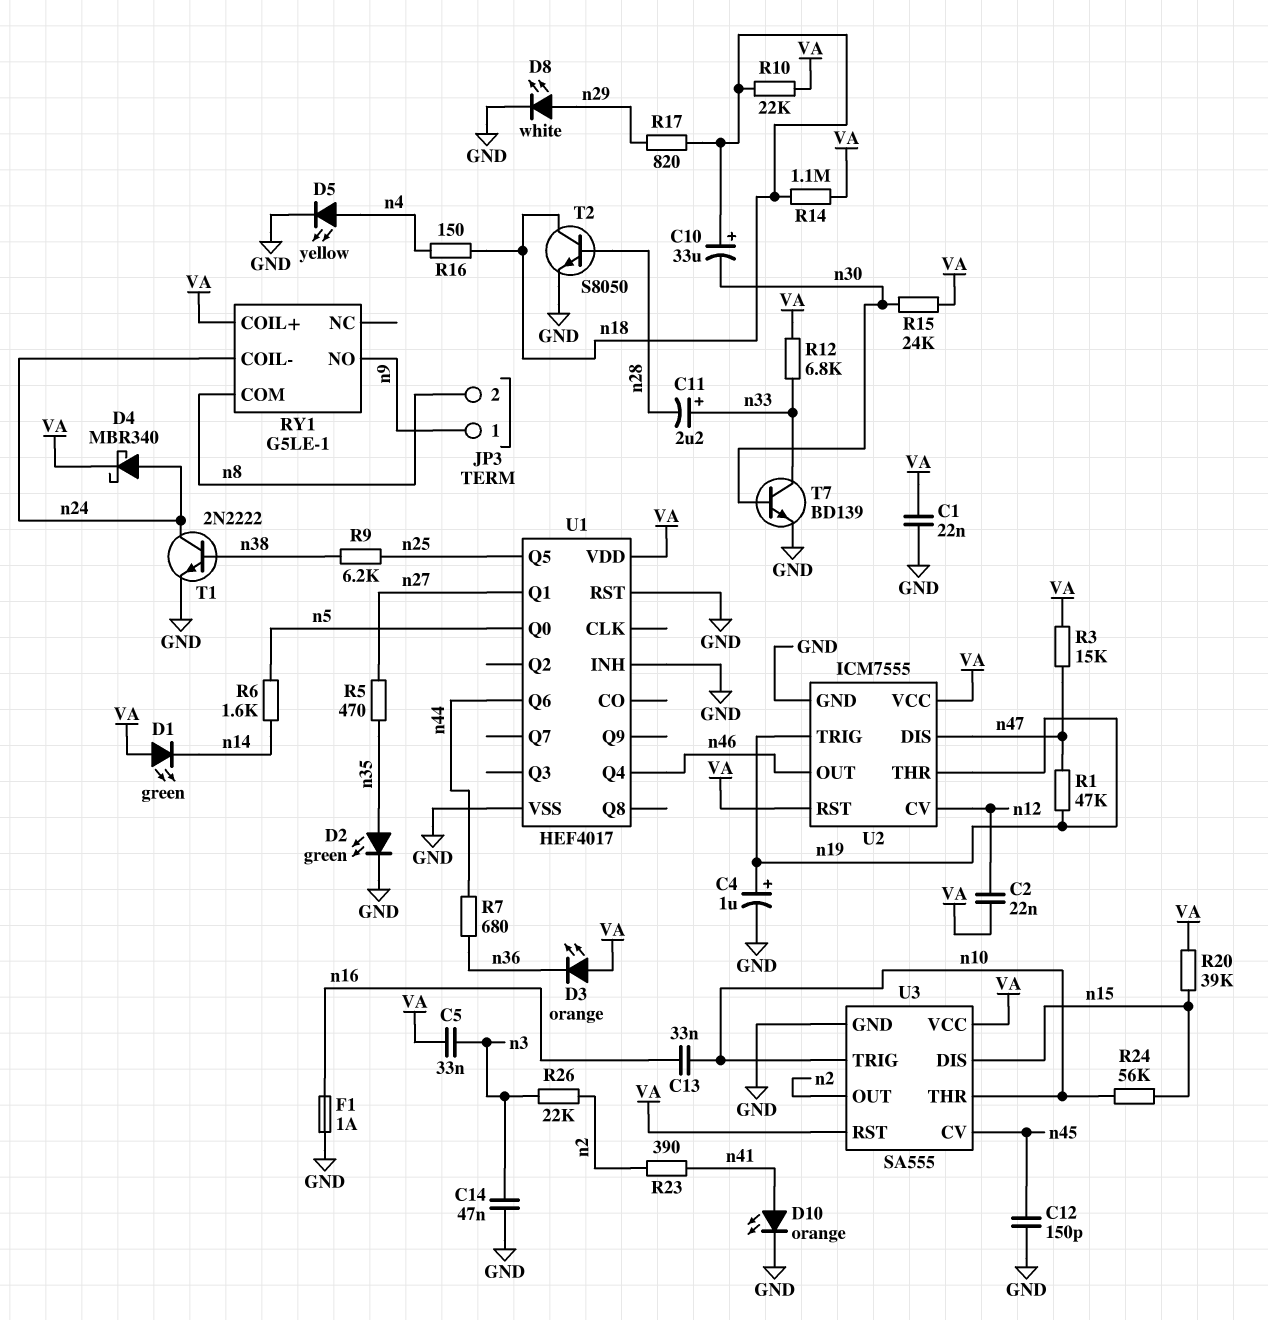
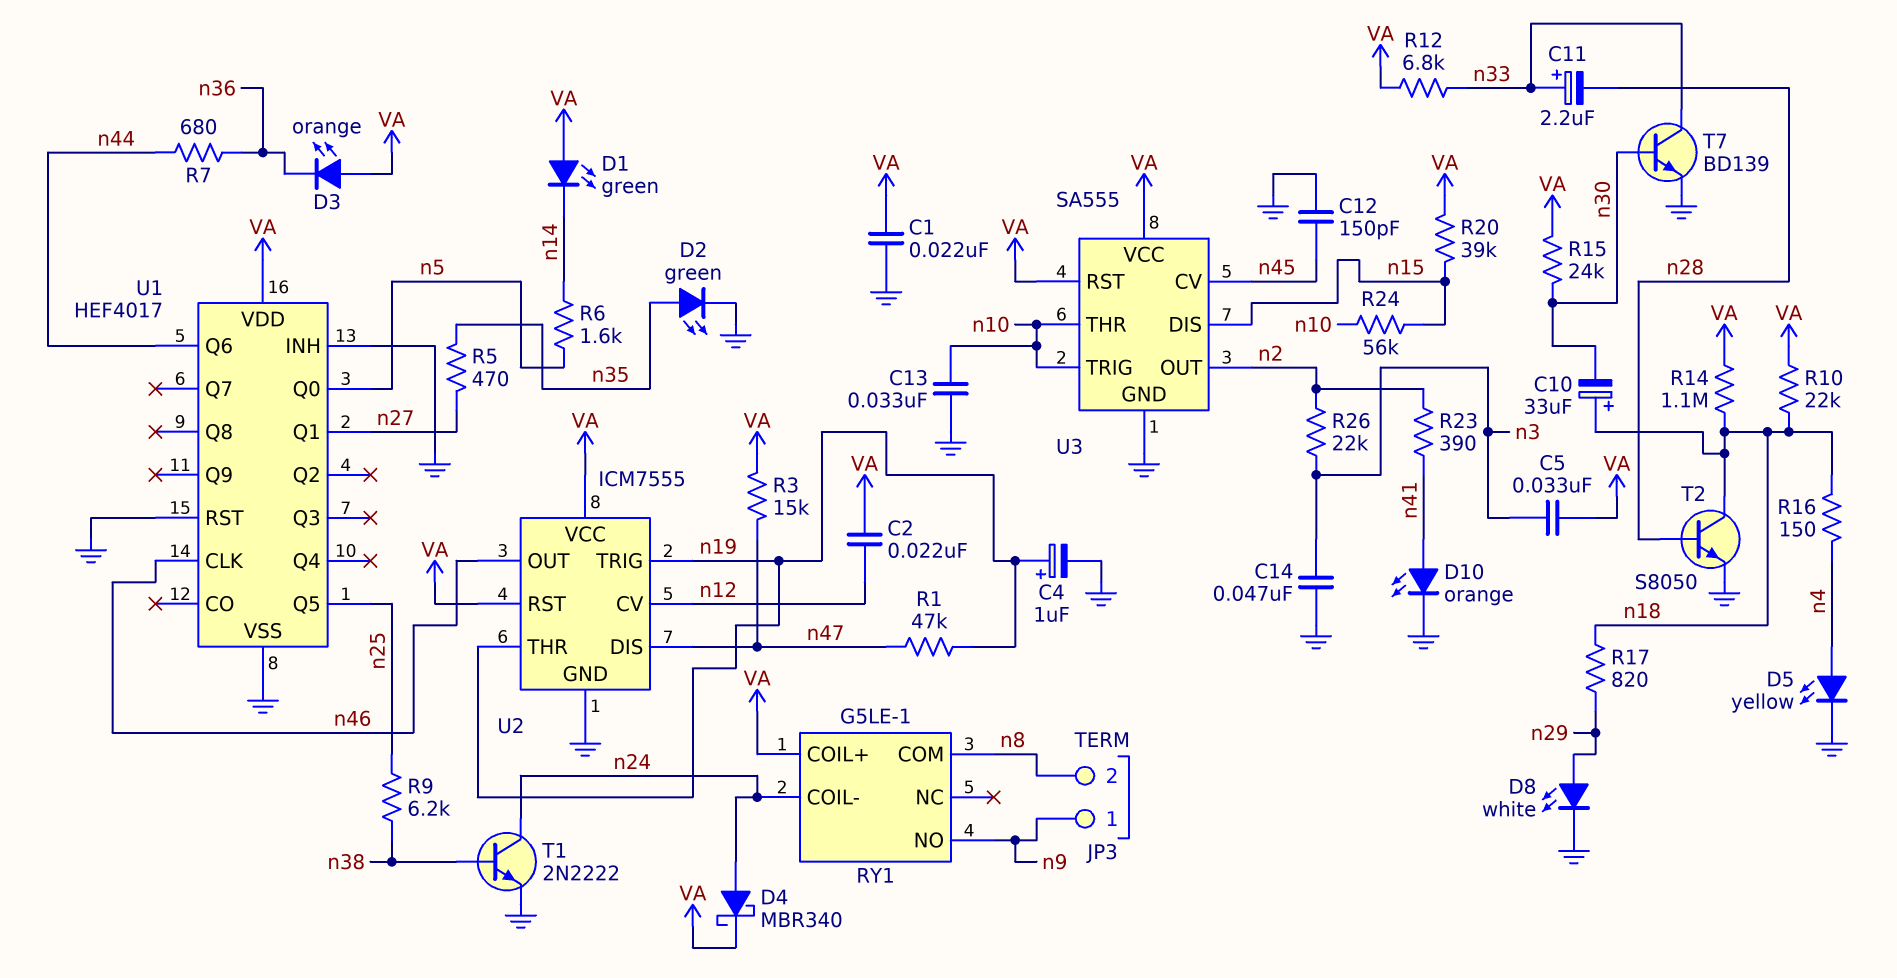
C13: 33nF (n10, n16) -> 33nF (GND, n10)
F1: 1A (GND, n16) -> none
U1 pin CLK: none -> n46
U1 pin Q4: n46 -> none

